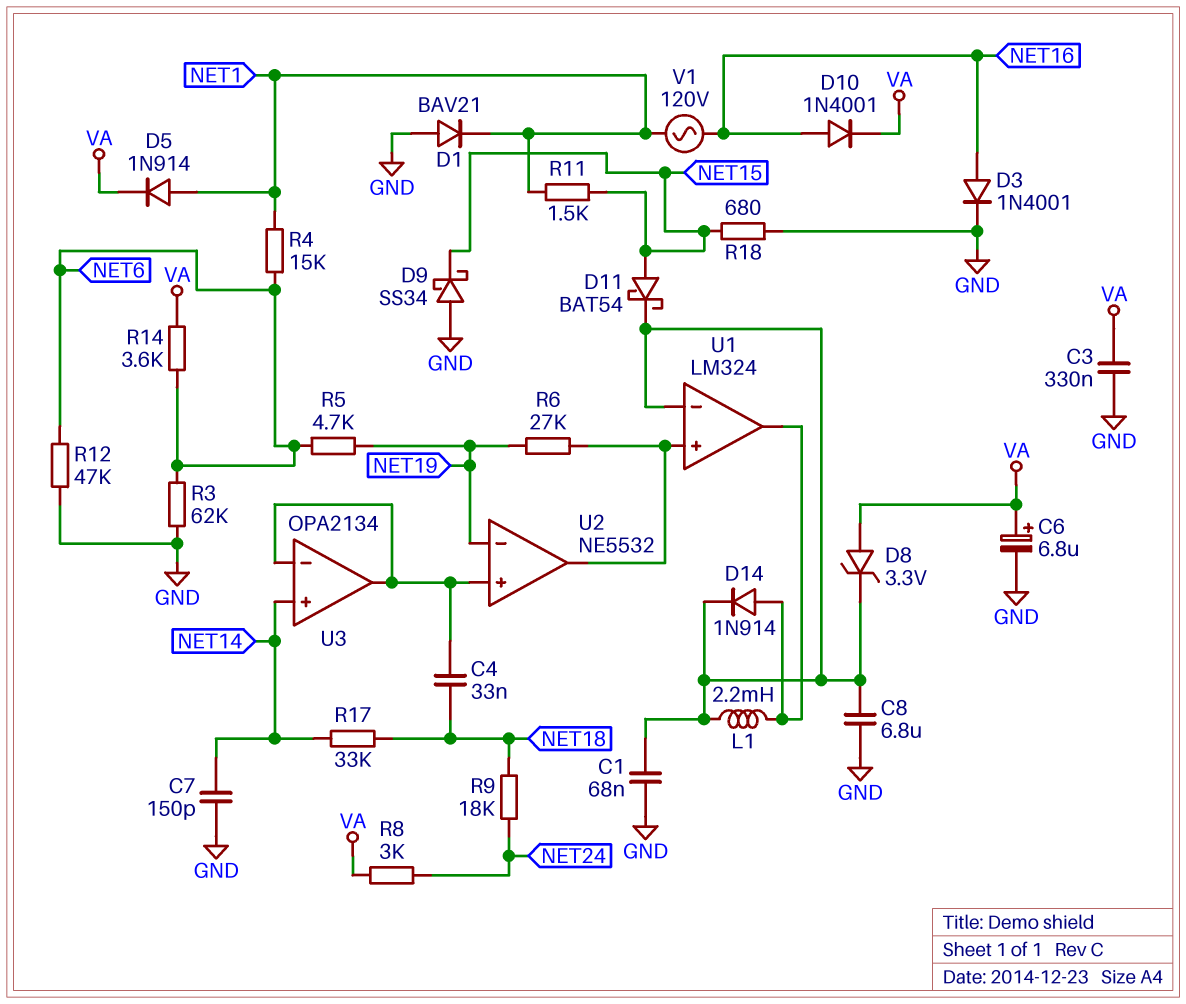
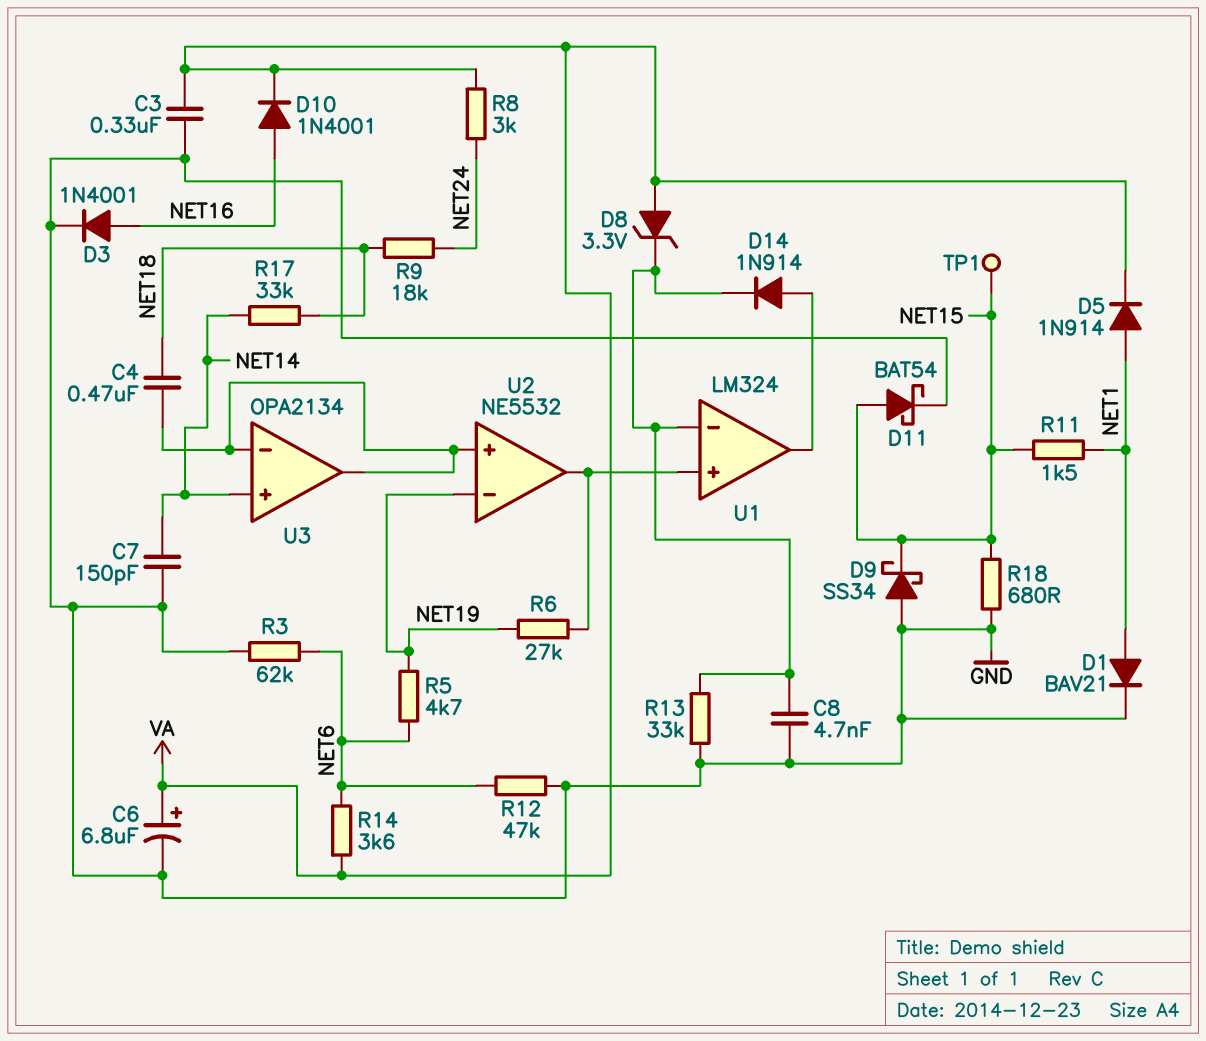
C1: 68nF (GND, U1/in-) -> none
C4: 33nF (NET18, U2/in+) -> 470nF (NET18, U2/in+)
C8: 6.8uF (GND, U1/in-) -> 4.7nF (GND, U1/in-)
D1: diode BAV21 (A GND, K NET1) -> diode BAV21 (A NET1, K GND)
D11: schottky BAT54 (A NET15, K U1/in-) -> schottky BAT54 (A NET15, K GND)
L1: 2.2mH (U1/in-, U1/out) -> none
R4: 15k (NET1, NET6) -> none
R13: none -> 33k (GND, U1/in-)
TP1: none -> test point (NET15)
V1: AC 120V (NET1, NET16) -> none

